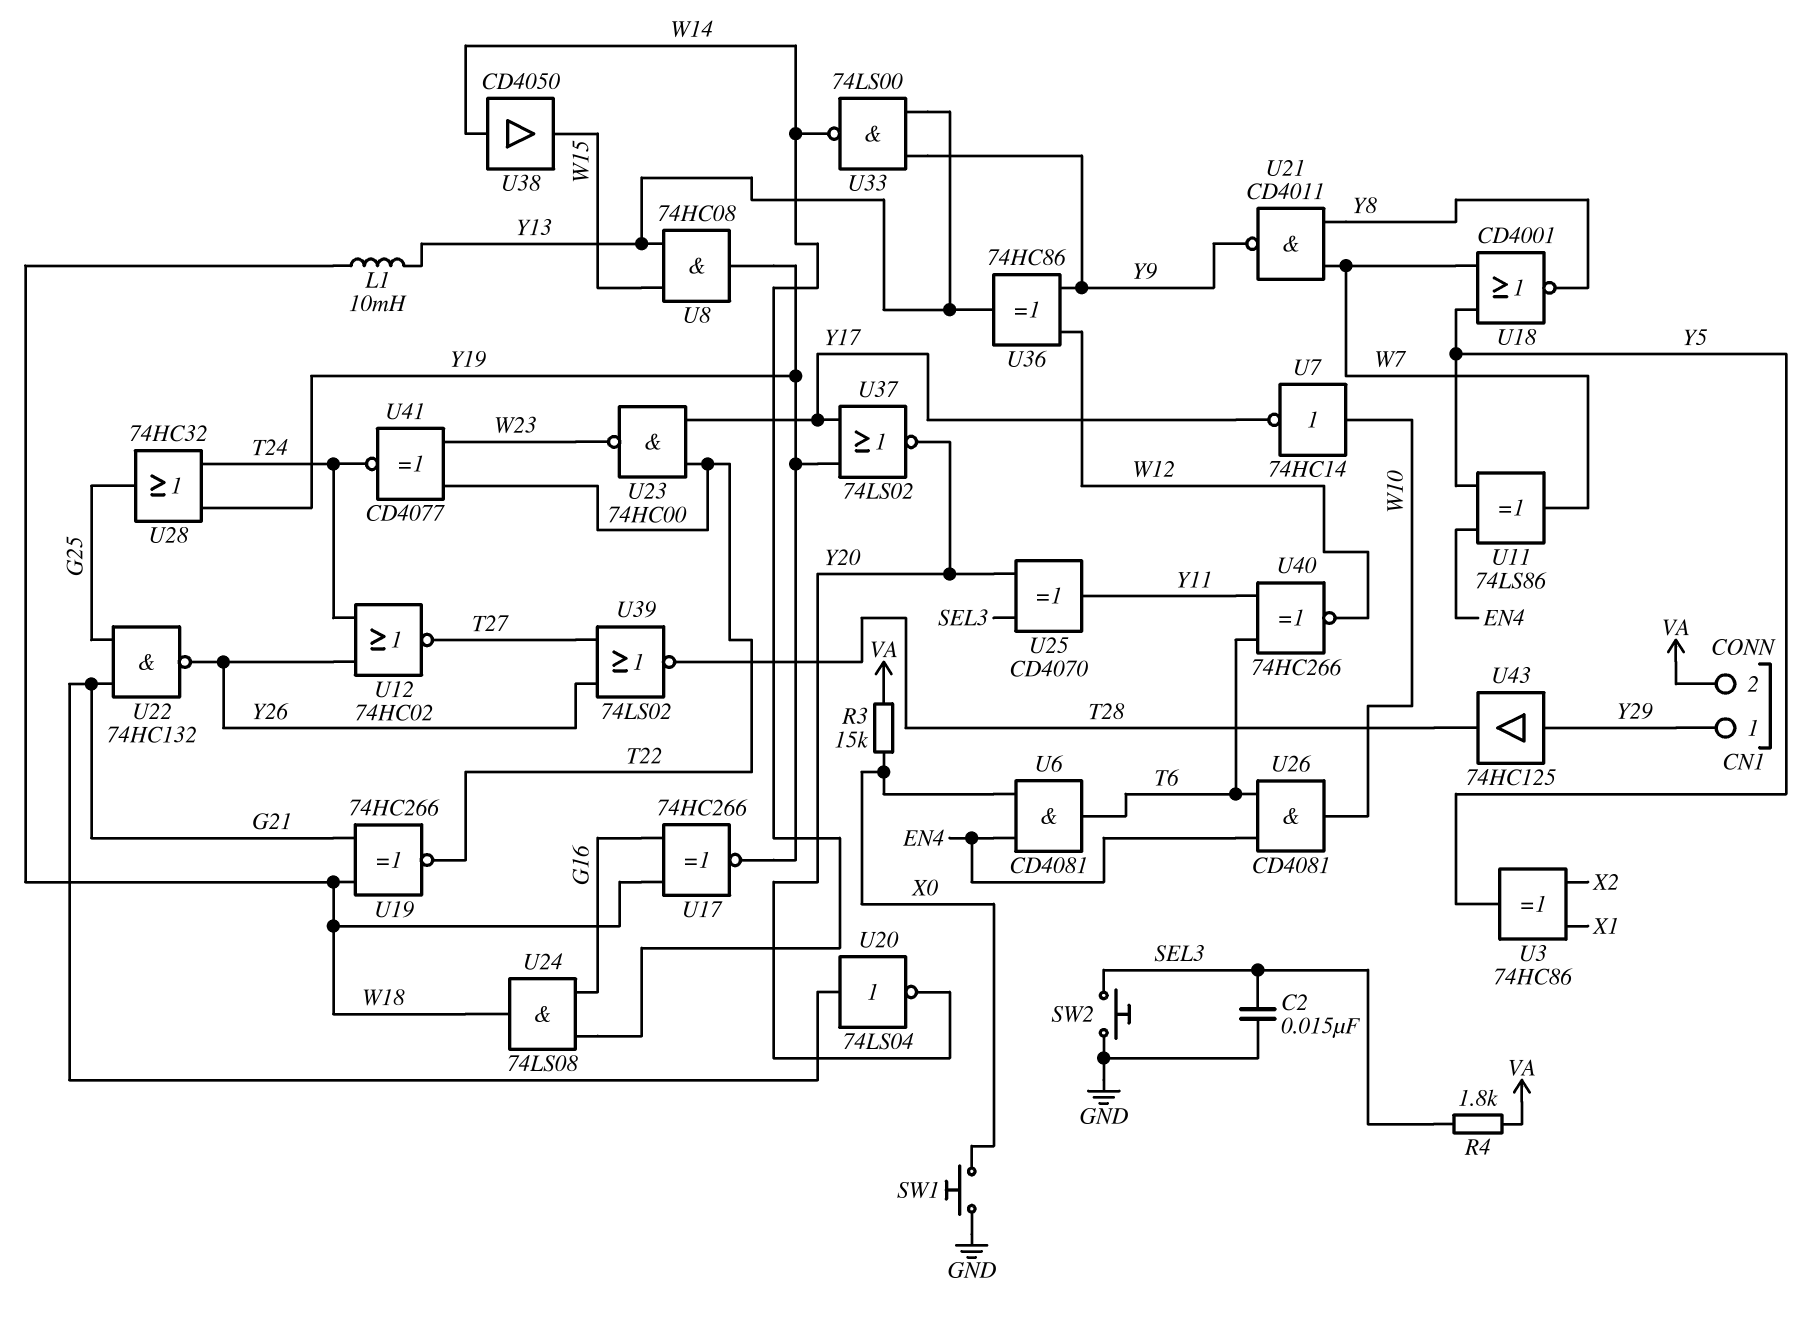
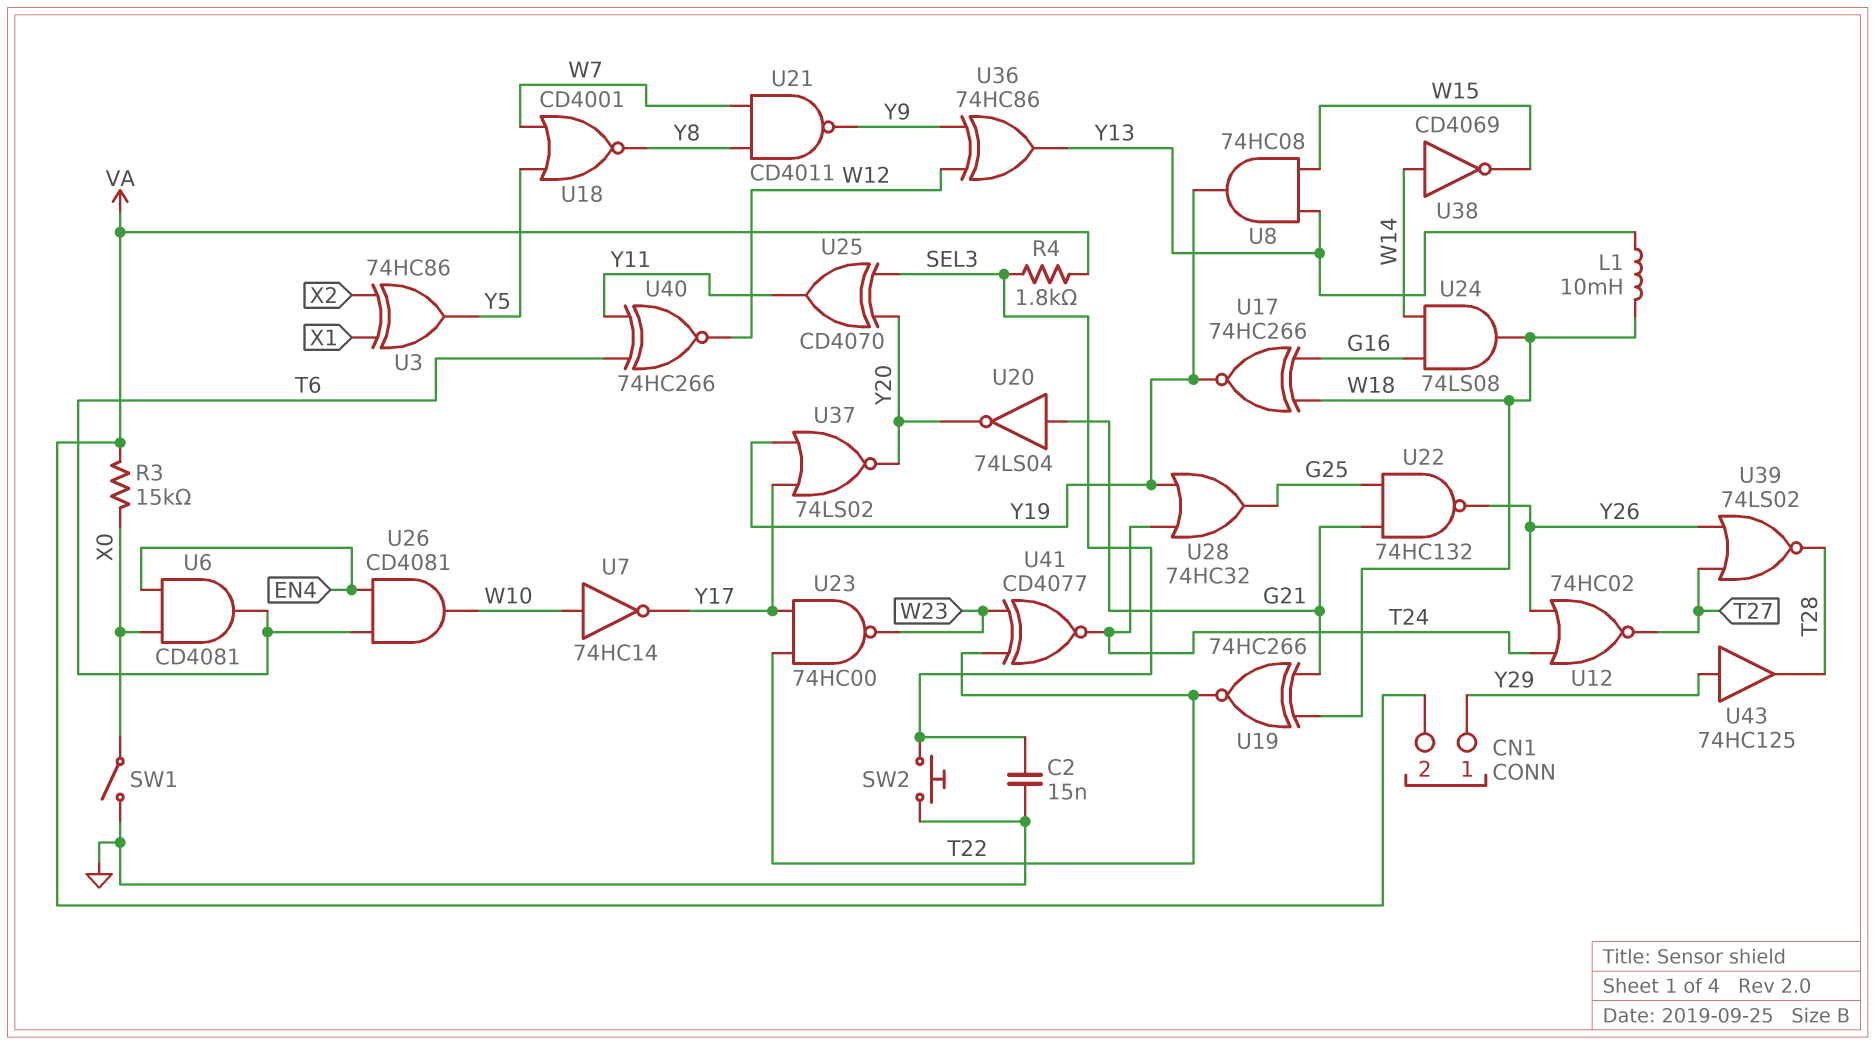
SW1: button (GND, X0) -> switch (GND, X0)
U11: XOR 74LS86 (in EN4, in Y5, out W7) -> none
U33: NAND 74LS00 (in Y9, in Y13, out W14) -> none
U38: buffer CD4050 (in W14, out W15) -> NOT CD4069 (in W14, out W15)

